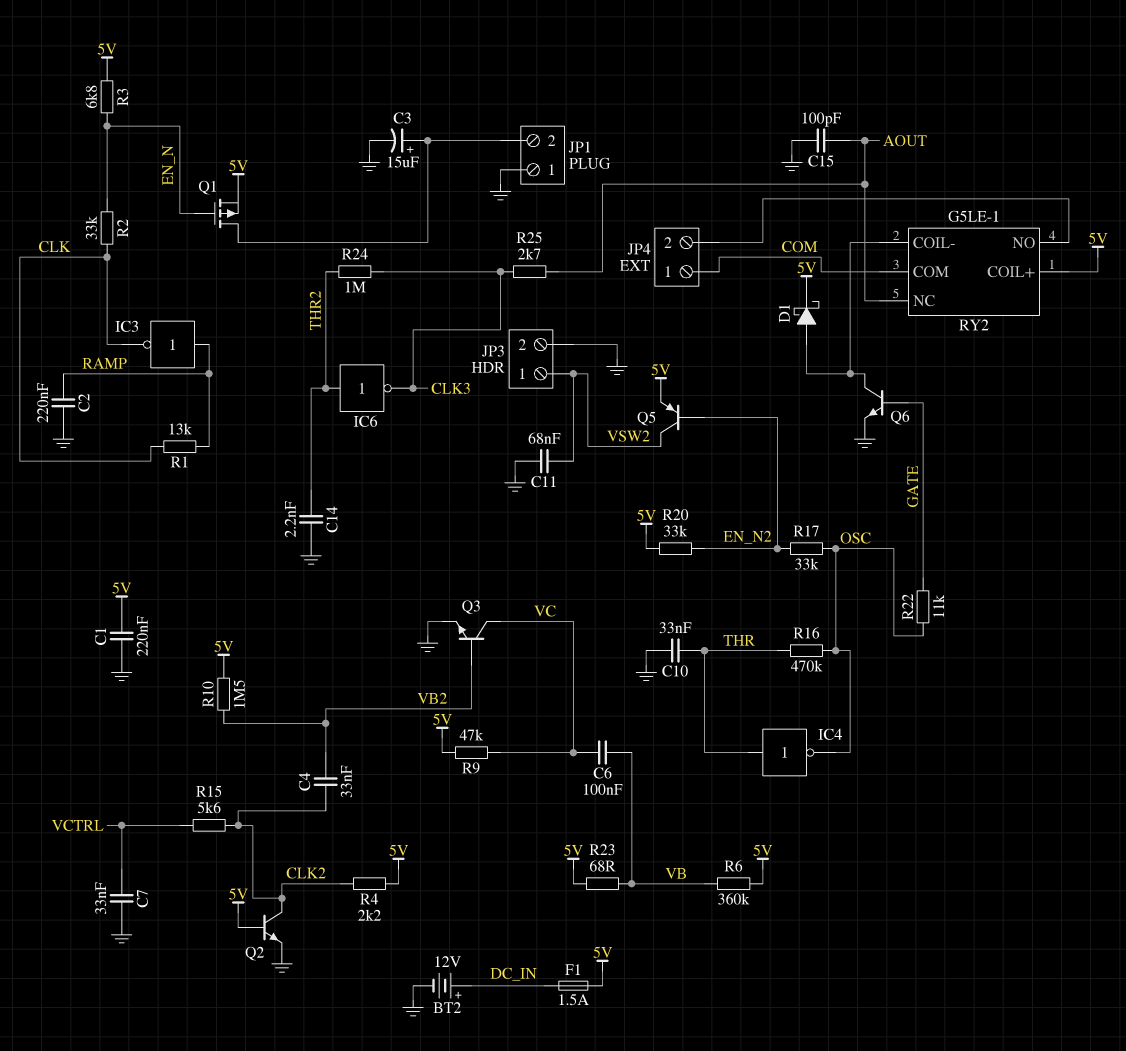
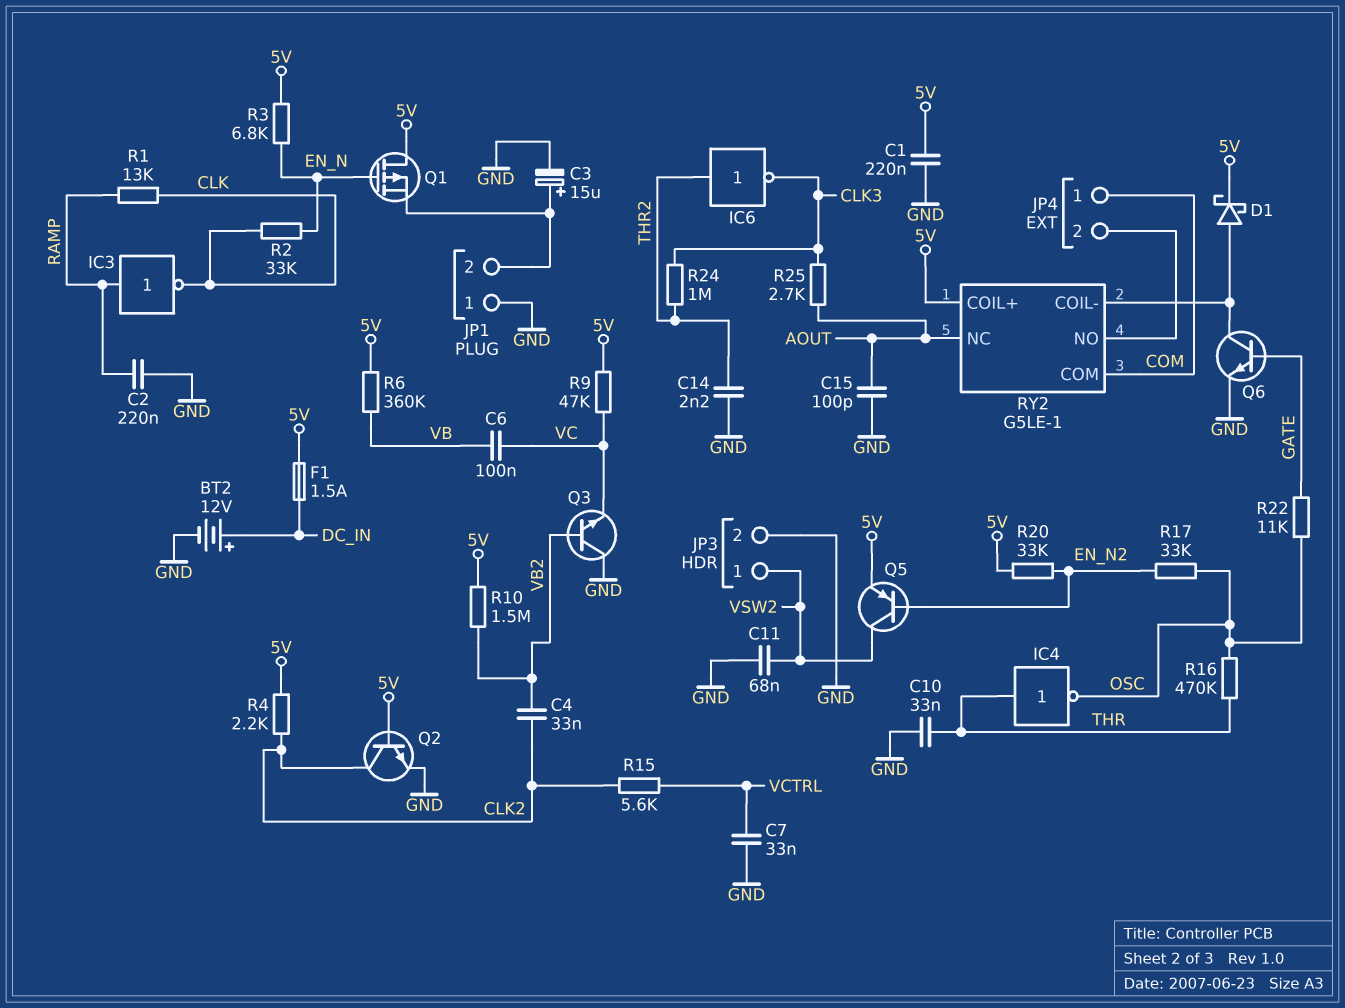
Q1: PMOS (G EN_N, D JP1/2, S 5V) -> PMOS (G EN_N, D 5V, S JP1/2)
Q3: NPN (B VB2, C VC, E GND) -> NPN (B VB2, C GND, E VC)
R23: 68 (5V, VB) -> none

